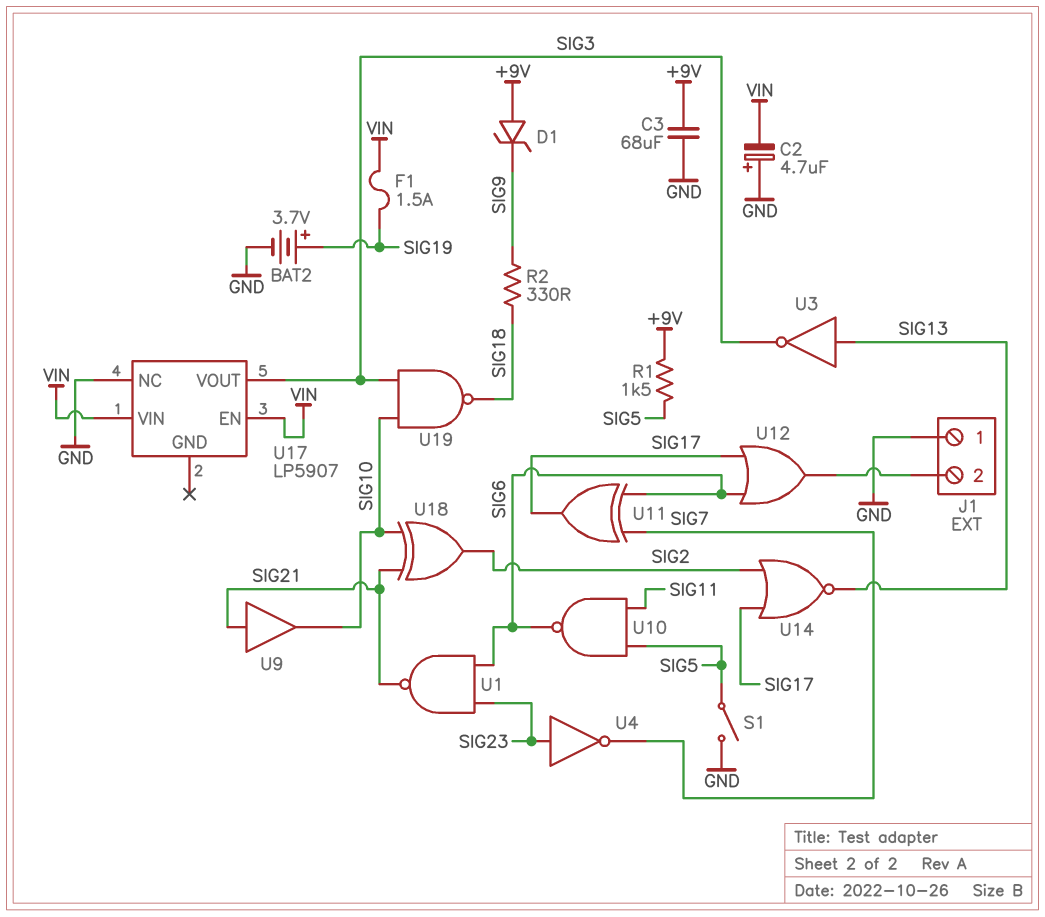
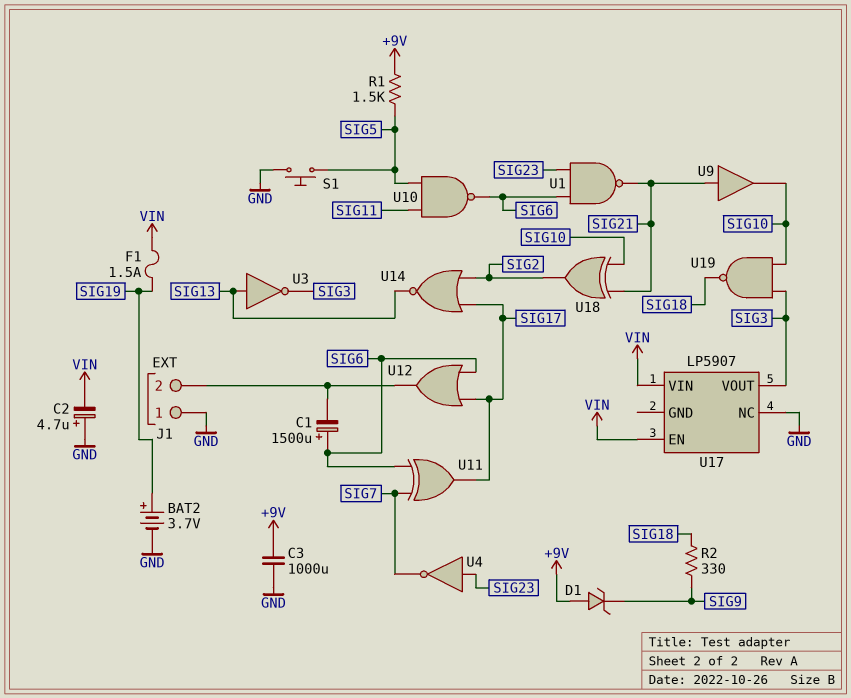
C1: none -> 1500uF (plus SIG6, minus J1/2)
C3: 68uF (+9V, GND) -> 1000uF (+9V, GND)
S1: switch (GND, SIG5) -> button (GND, SIG5)

